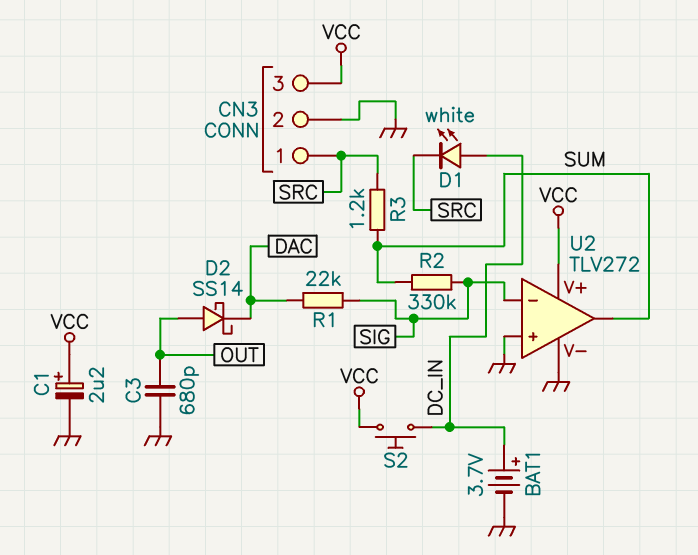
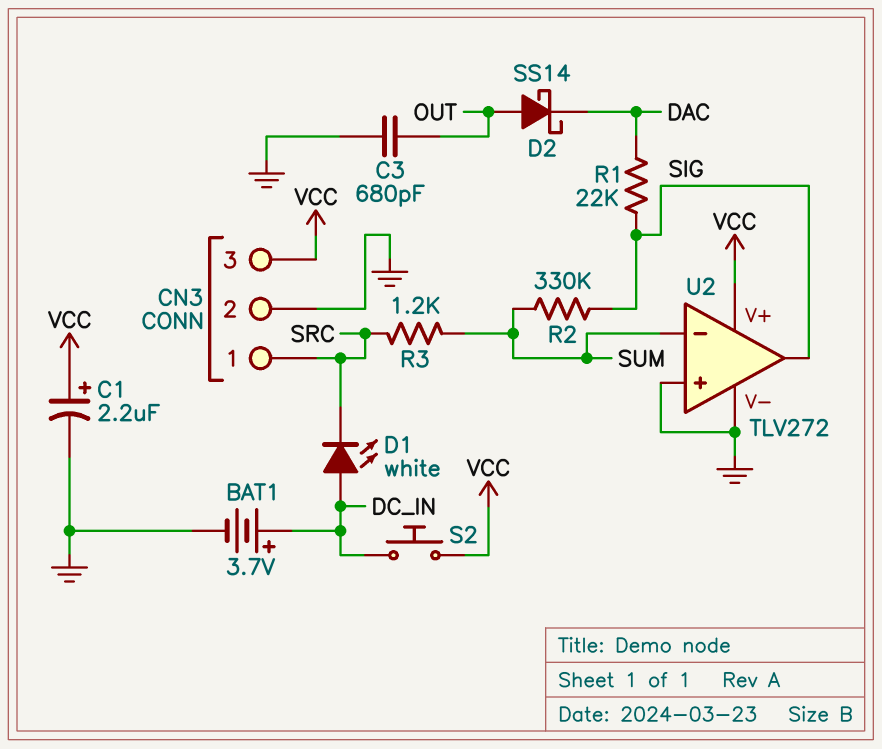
U2 pin in-: SIG -> SUM
U2 pin out: SUM -> SIG

